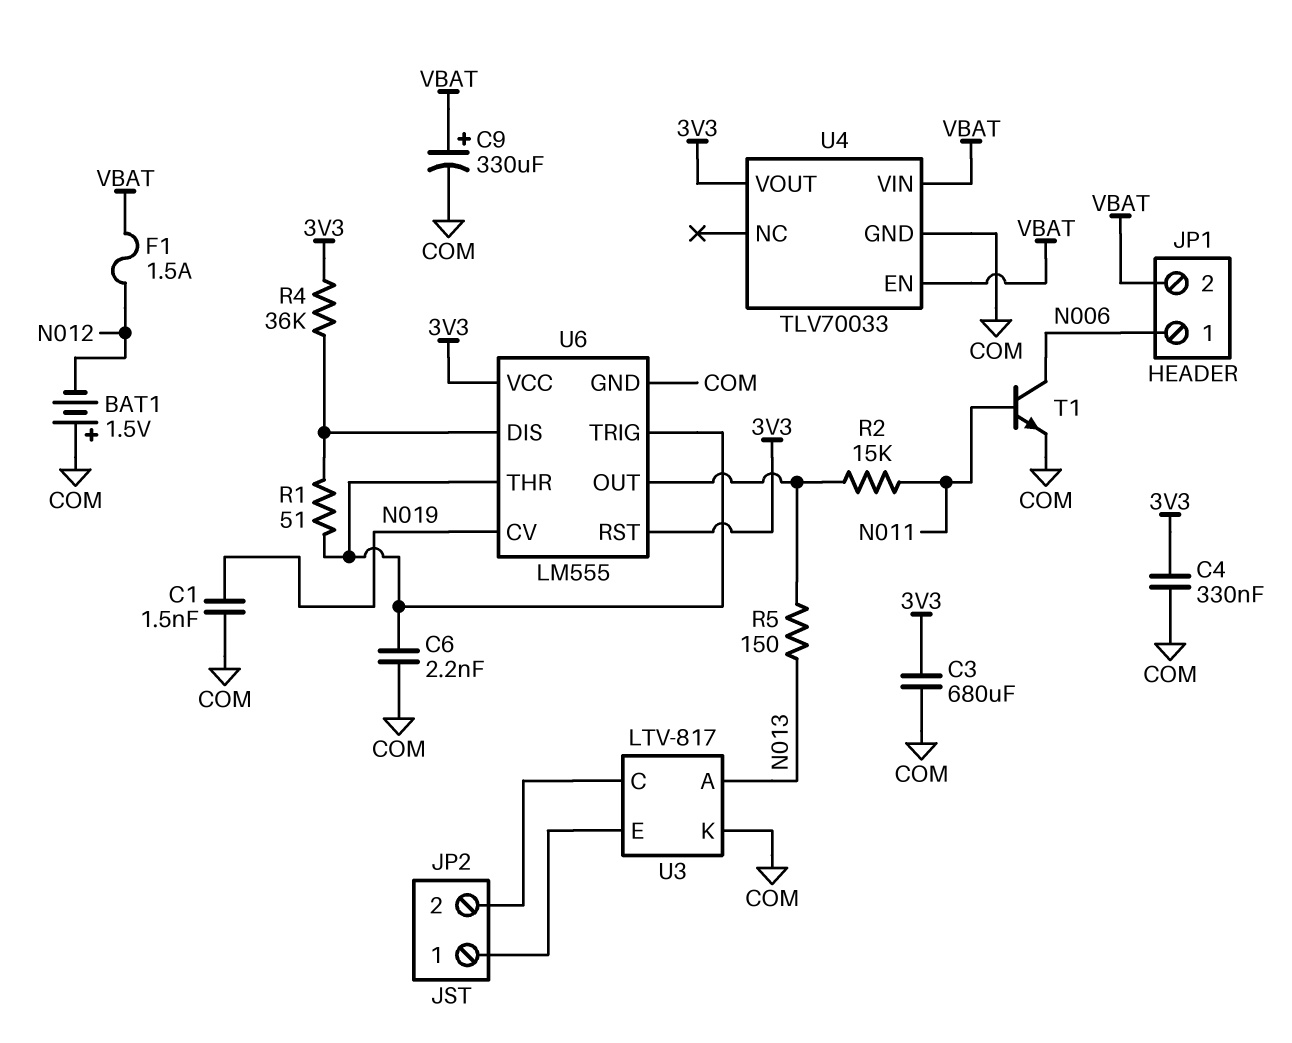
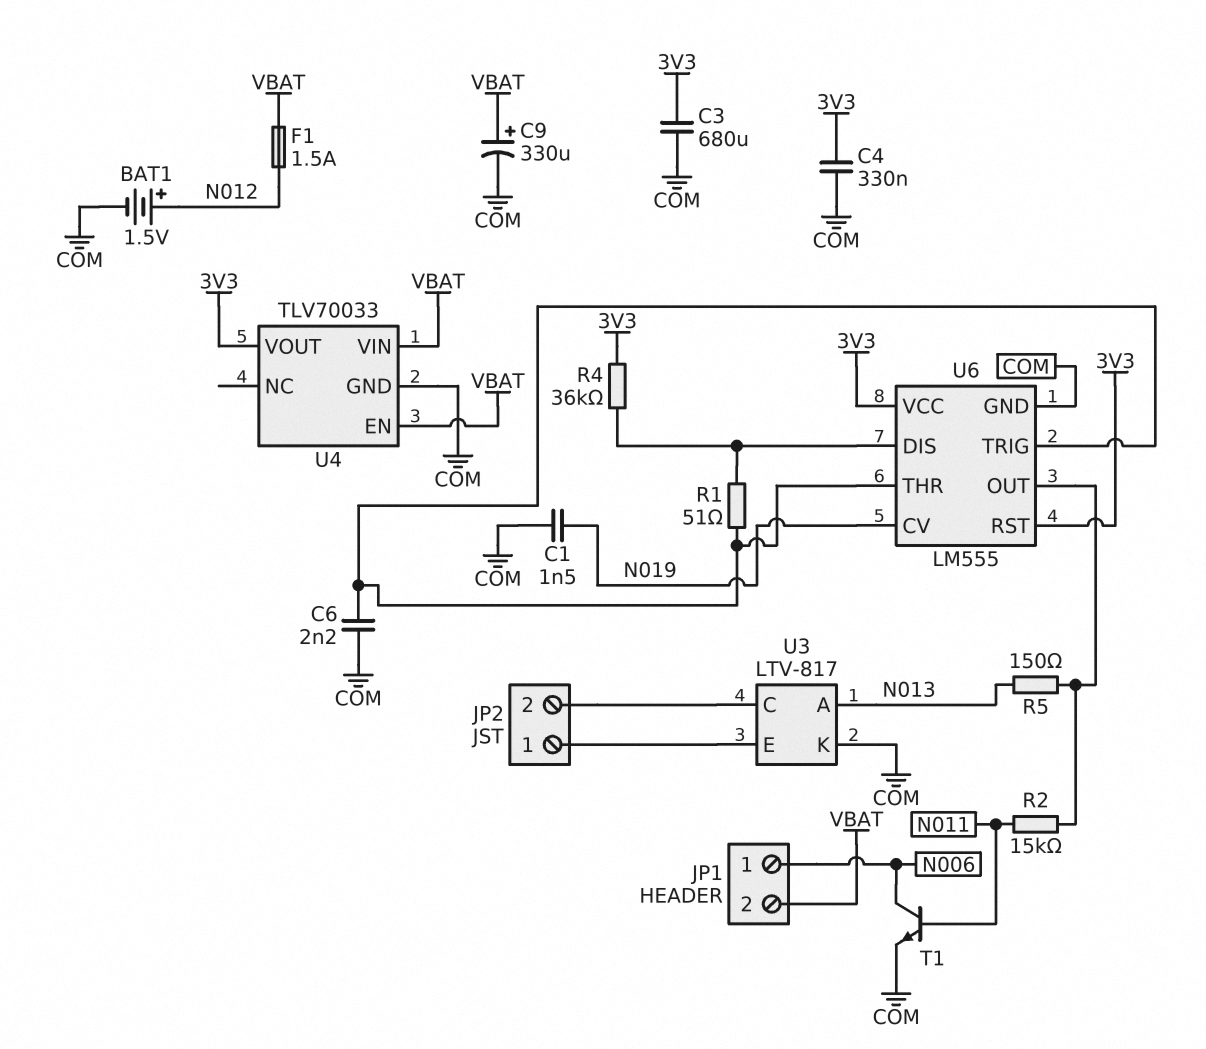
BAT1: 1.5V (plus COM, minus N012) -> 1.5V (plus N012, minus COM)

